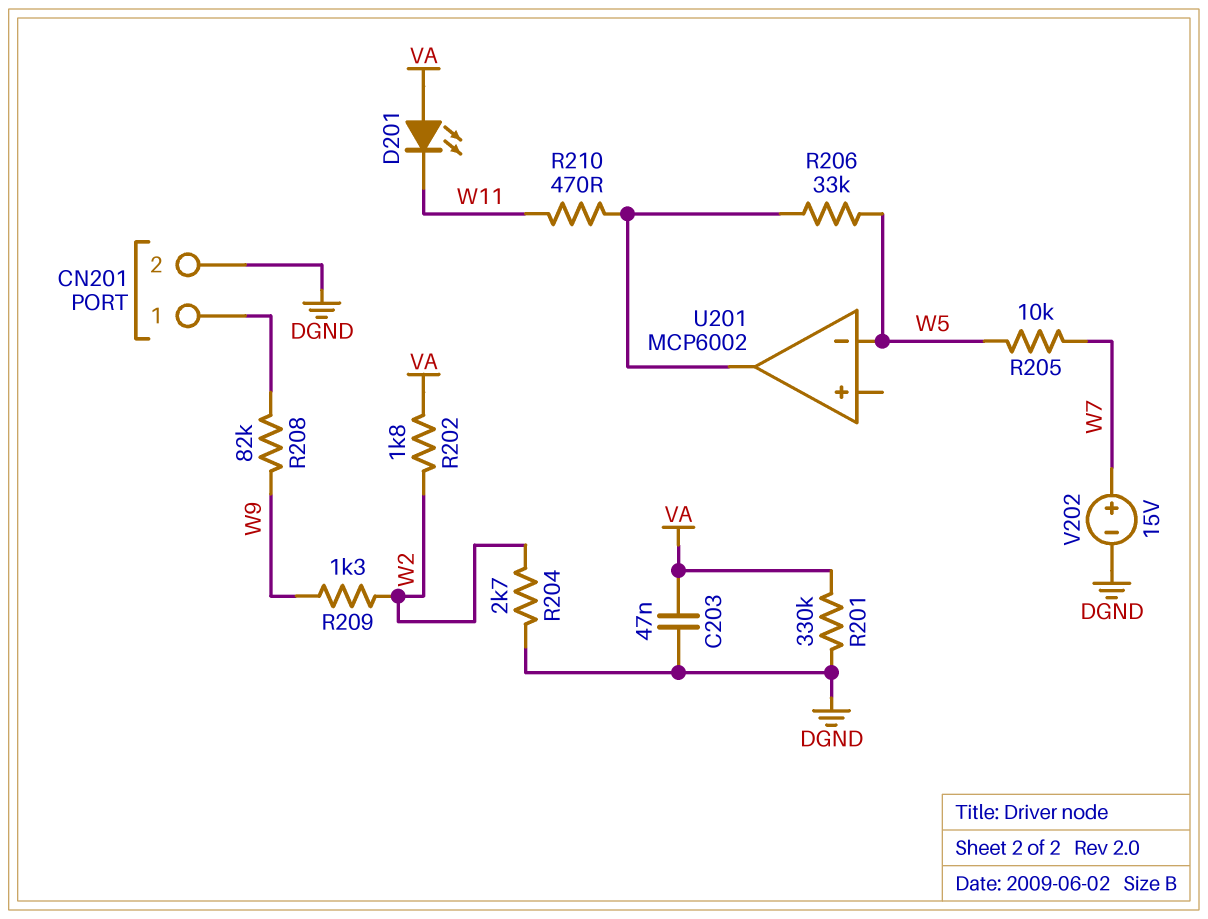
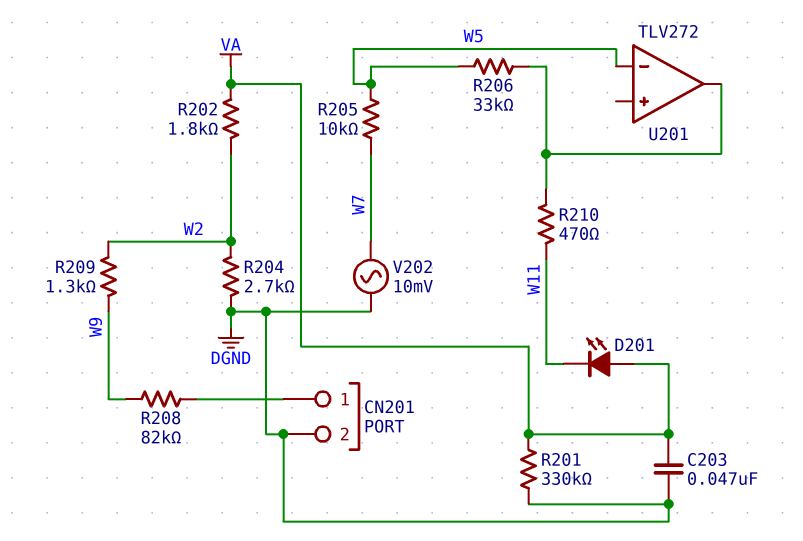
U201: MCP6002 -> TLV272
V202: 15V (plus W7, minus DGND) -> AC 10mV (DGND, W7)

